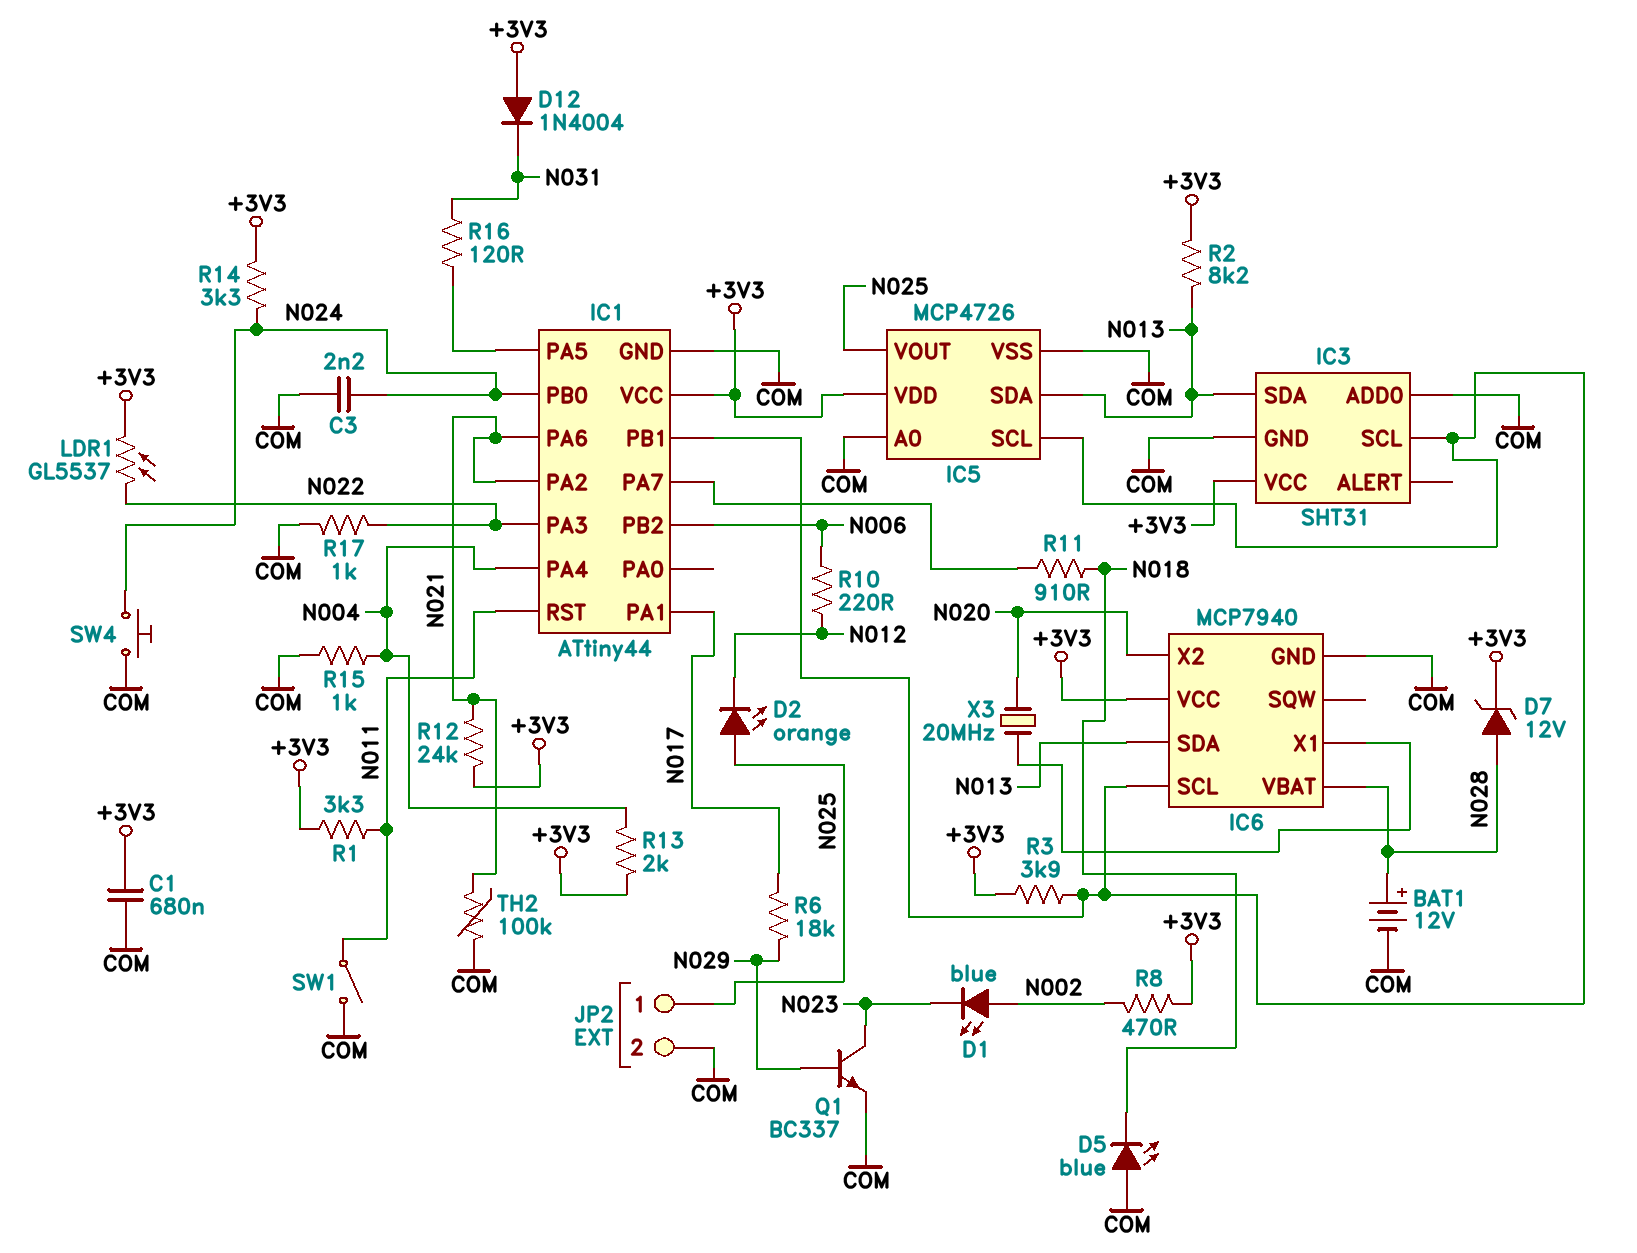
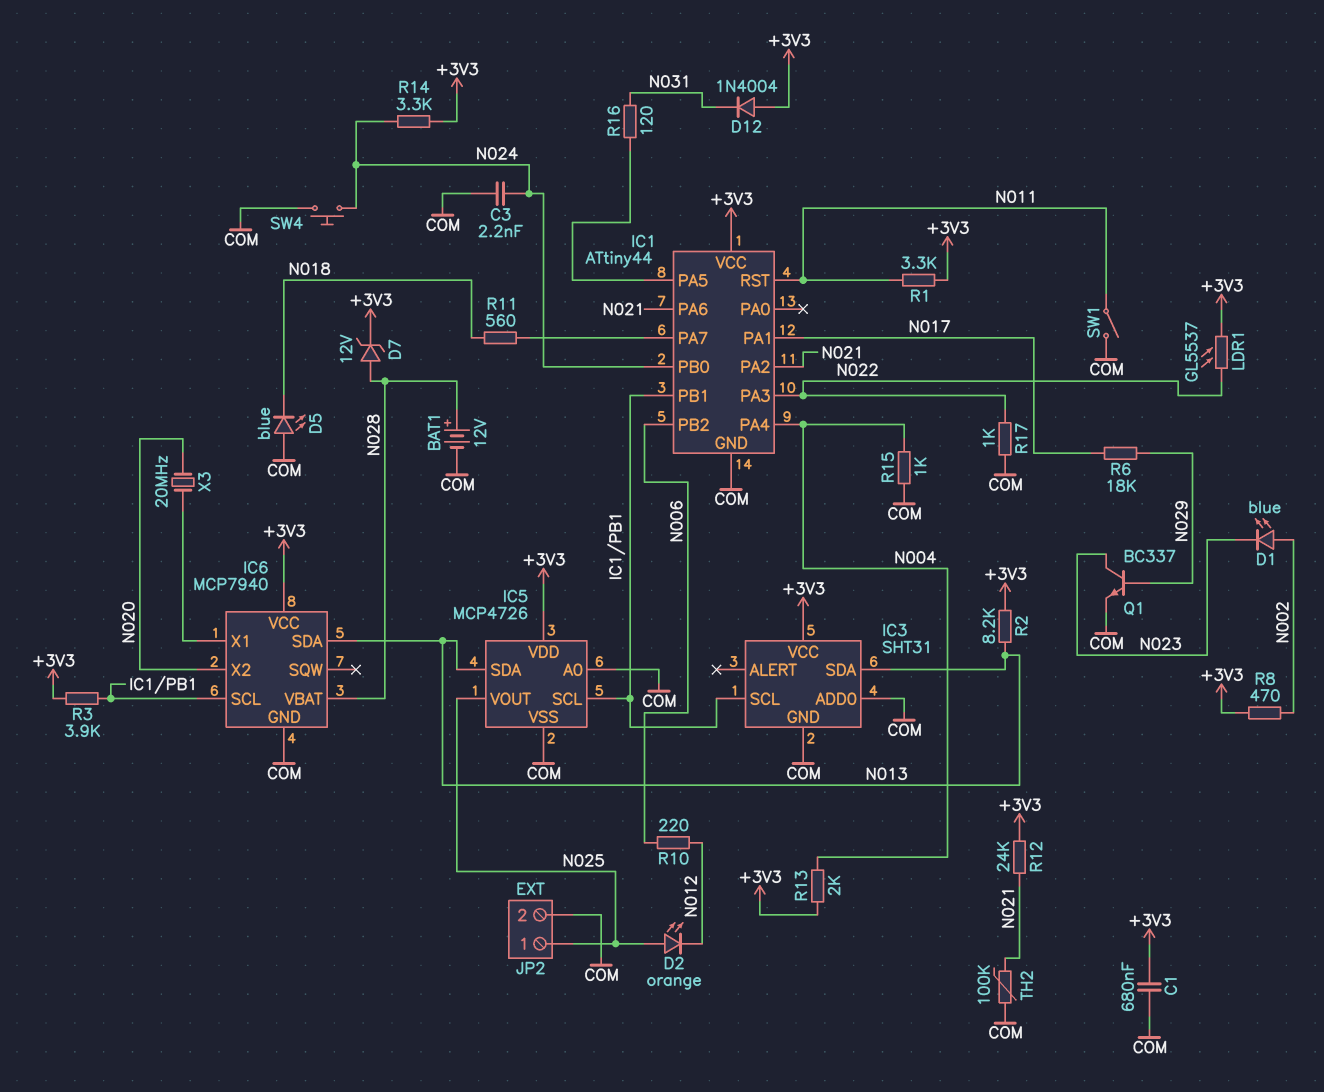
R11: 910 (IC1/PA7, N018) -> 560 (IC1/PA7, N018)

